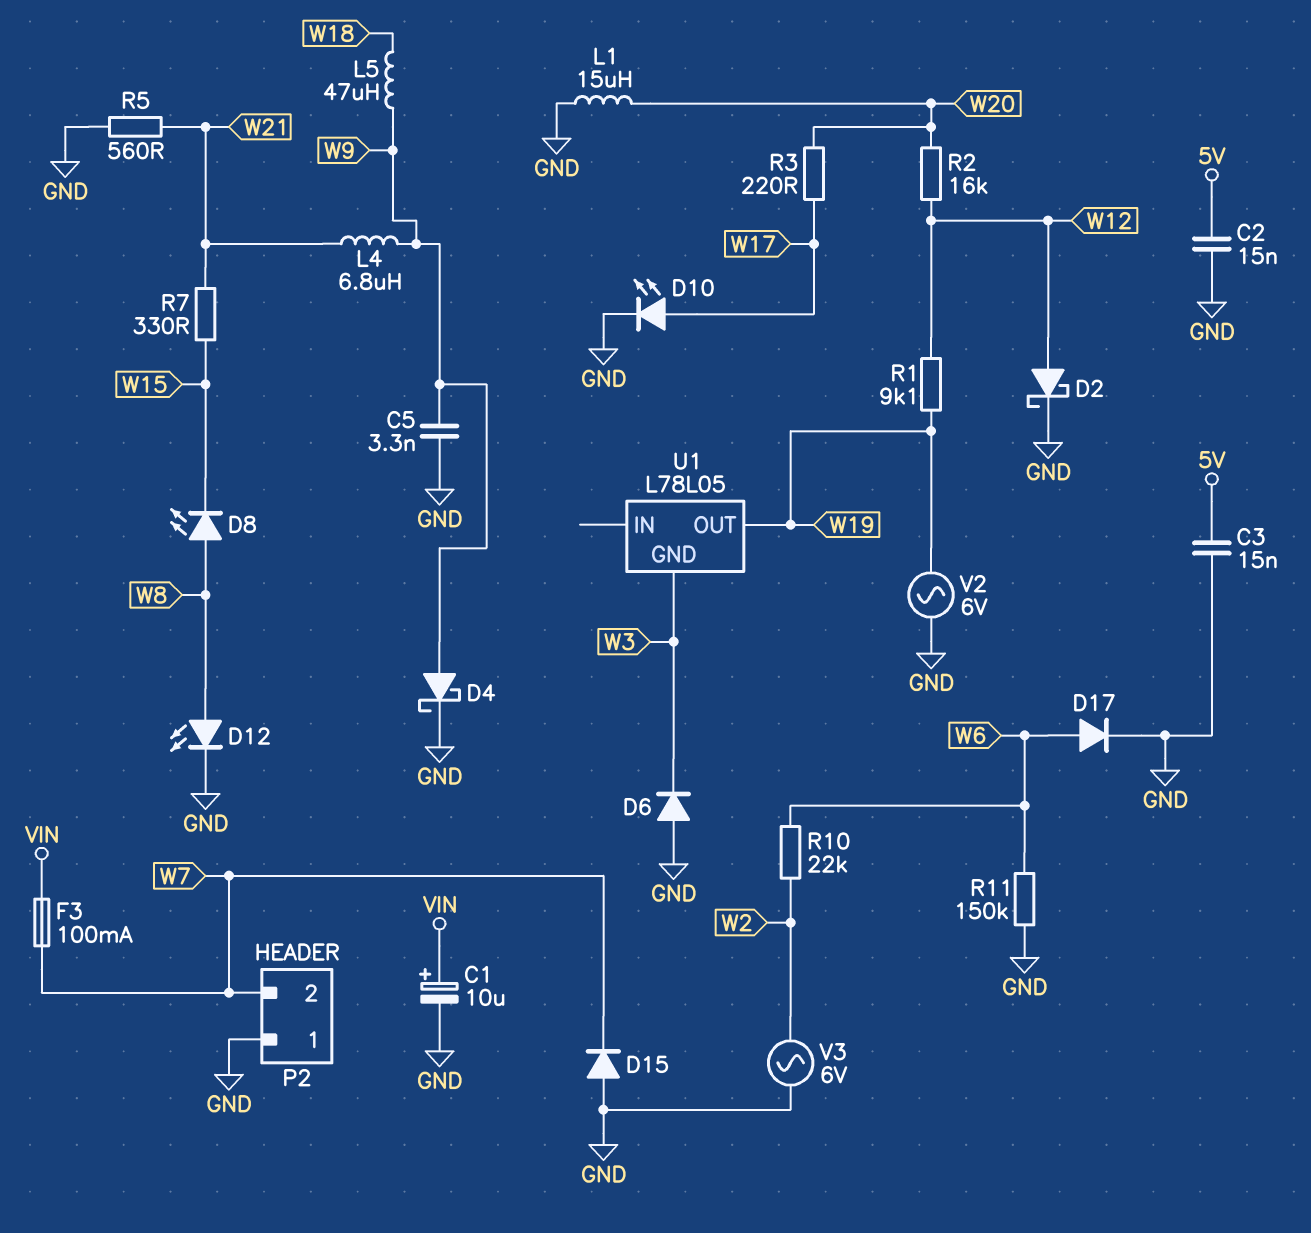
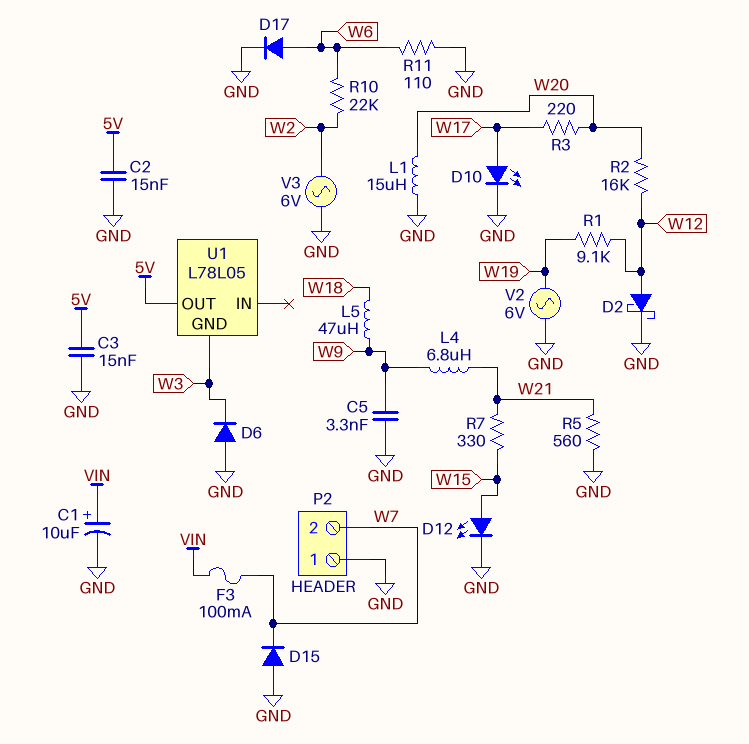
D4: schottky (A W9, K GND) -> none
D8: LED (A W8, K W15) -> none
D12: LED (A W8, K GND) -> LED (A W15, K GND)
R11: 150k (GND, W6) -> 110 (GND, W6)
U1 pin OUT: W19 -> 5V

